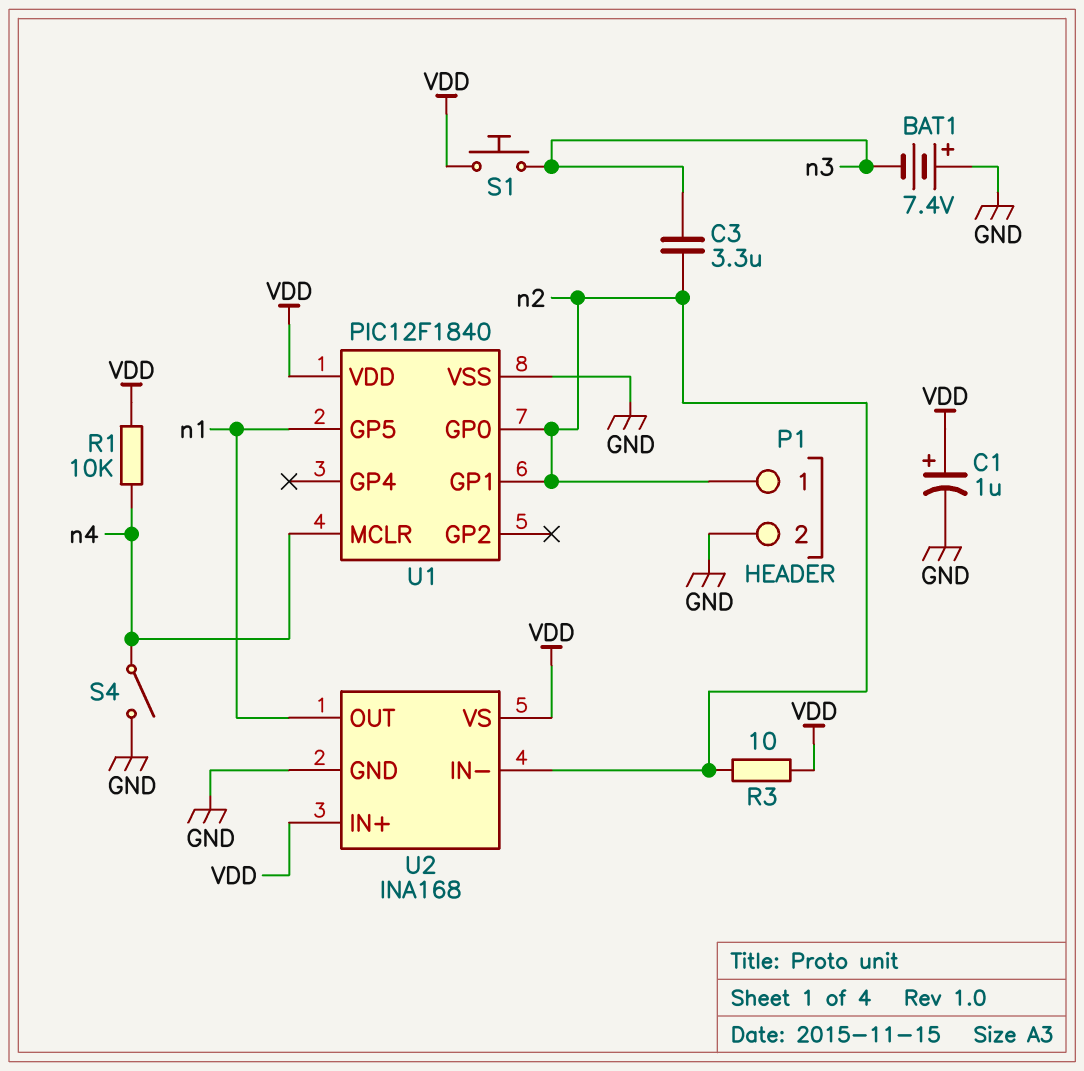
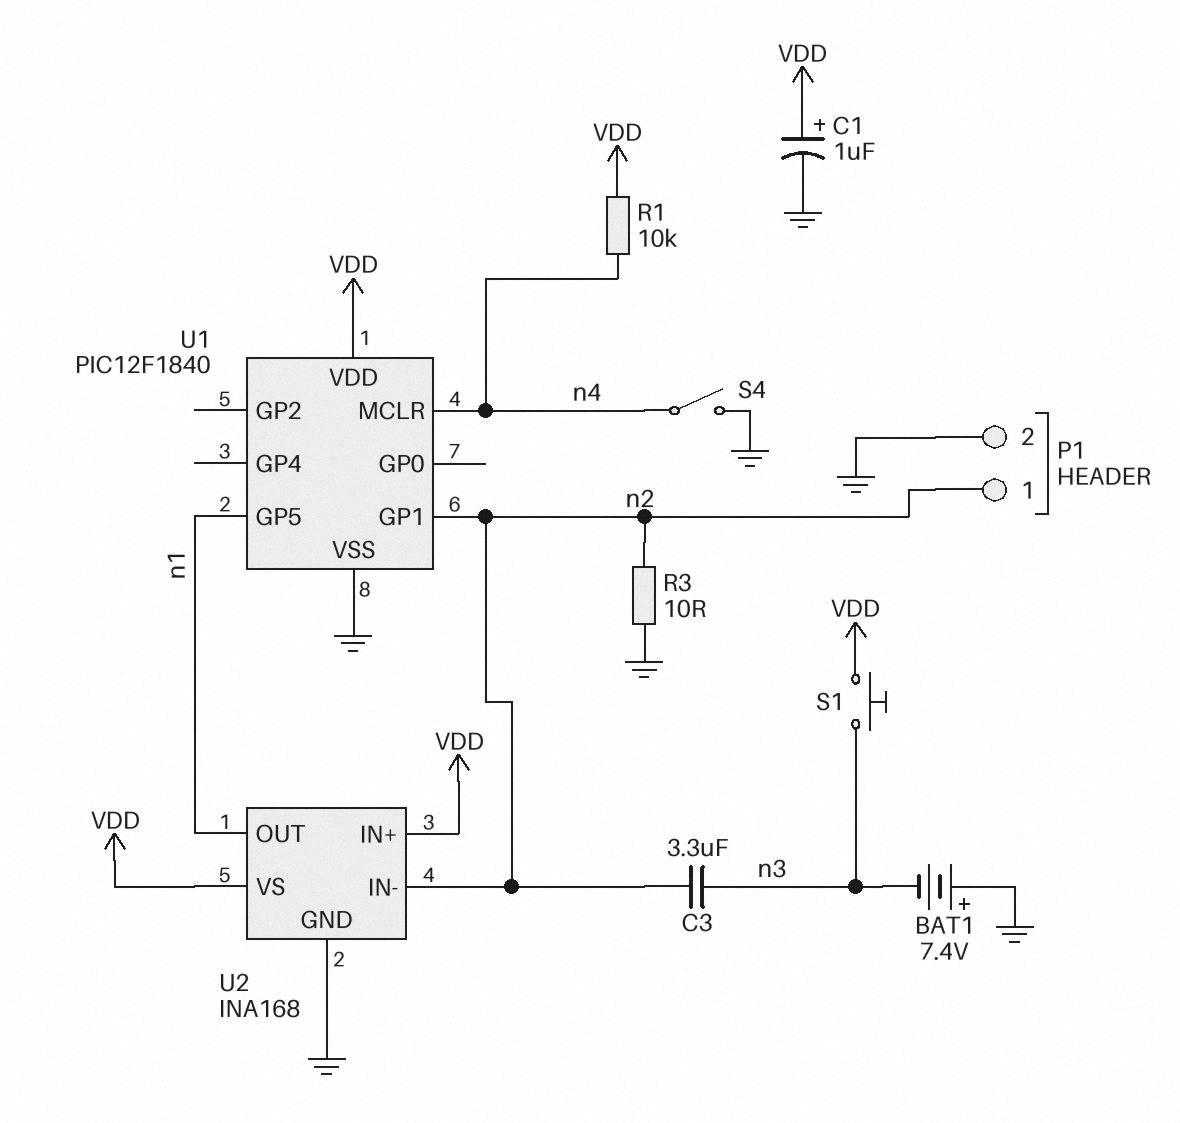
R3: 10 (VDD, n2) -> 10 (GND, n2)
U1 pin GP0: n2 -> none

